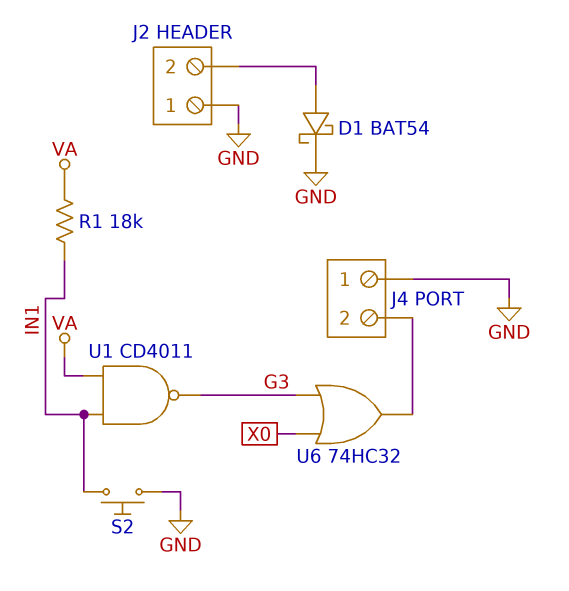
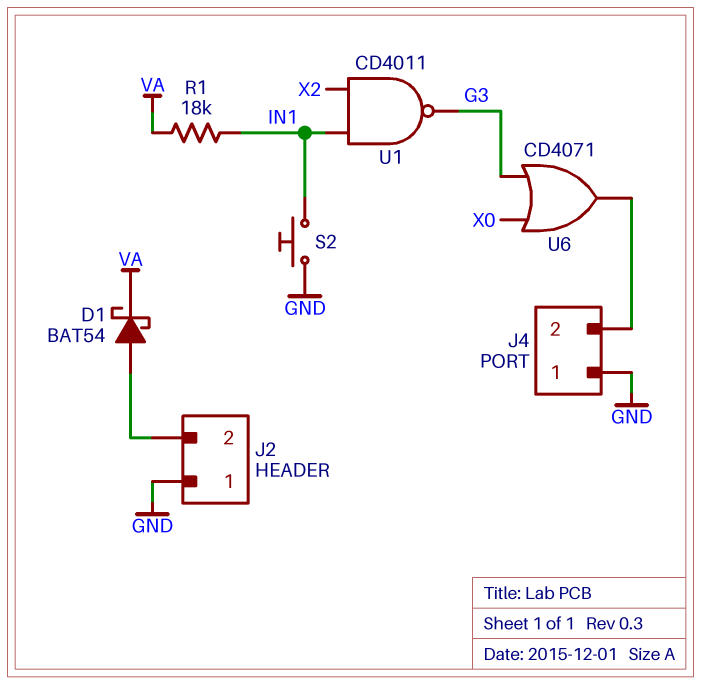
D1: schottky BAT54 (A J2/2, K GND) -> schottky BAT54 (A J2/2, K VA)
U1: NAND CD4011 (in IN1, in VA, out G3) -> NAND CD4011 (in IN1, in X2, out G3)
U6: OR 74HC32 (in G3, in X0, out J4/2) -> OR CD4071 (in G3, in X0, out J4/2)

